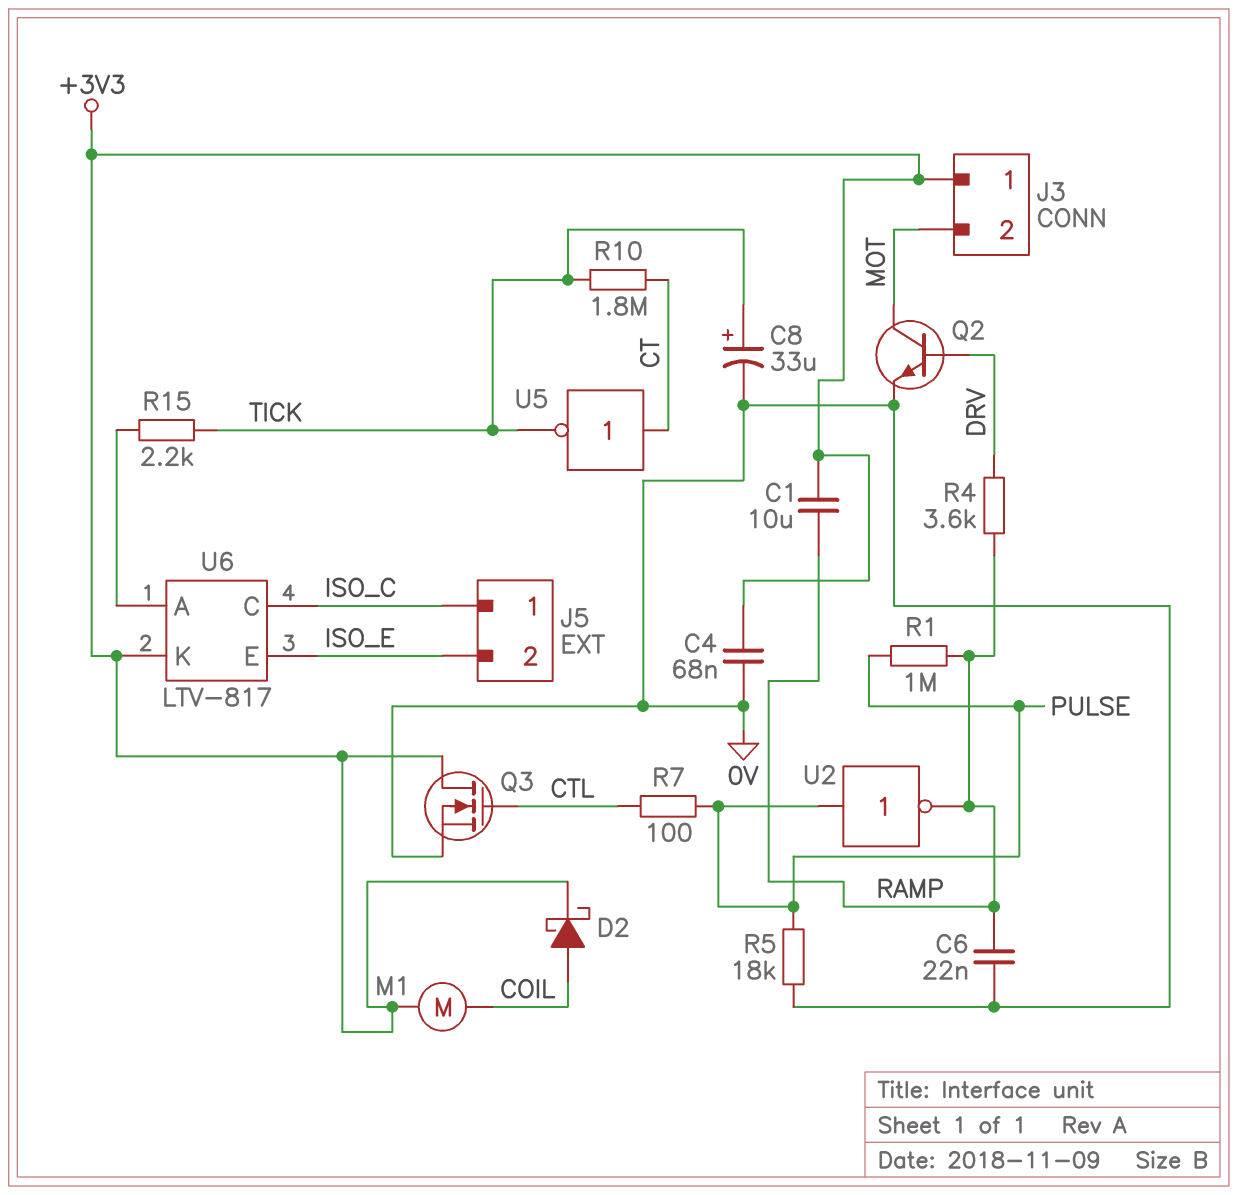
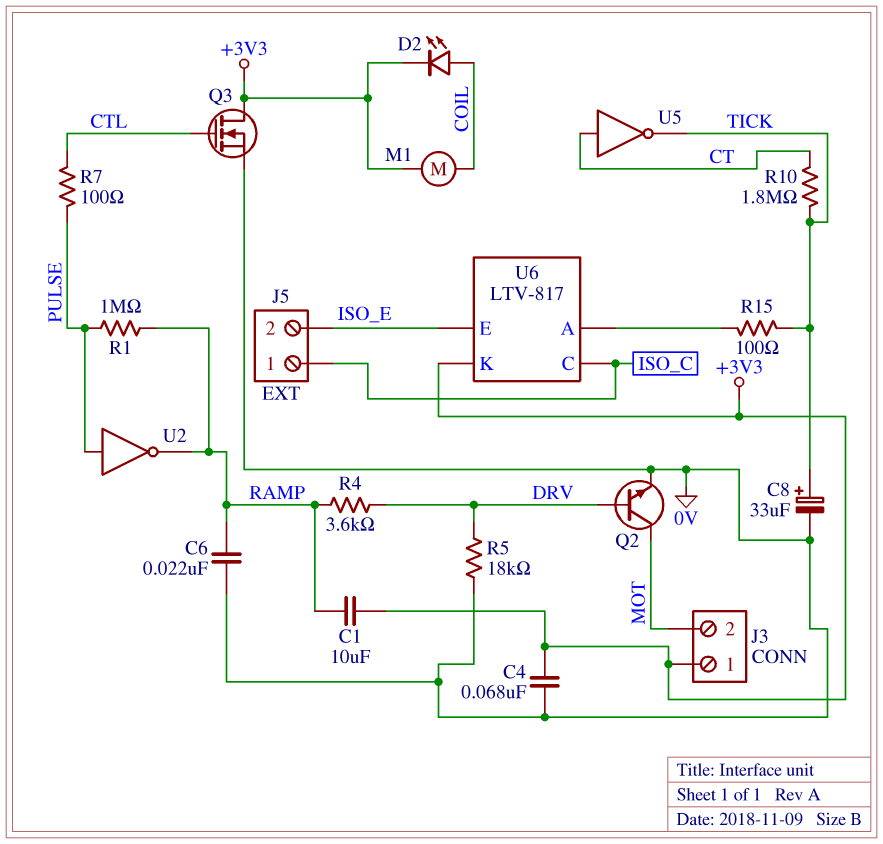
D2: schottky (A COIL, K +3V3) -> LED (A COIL, K +3V3)
R5: 18k (0V, PULSE) -> 18k (0V, DRV)
R15: 2.2k (TICK, U6/A) -> 100 (TICK, U6/A)

